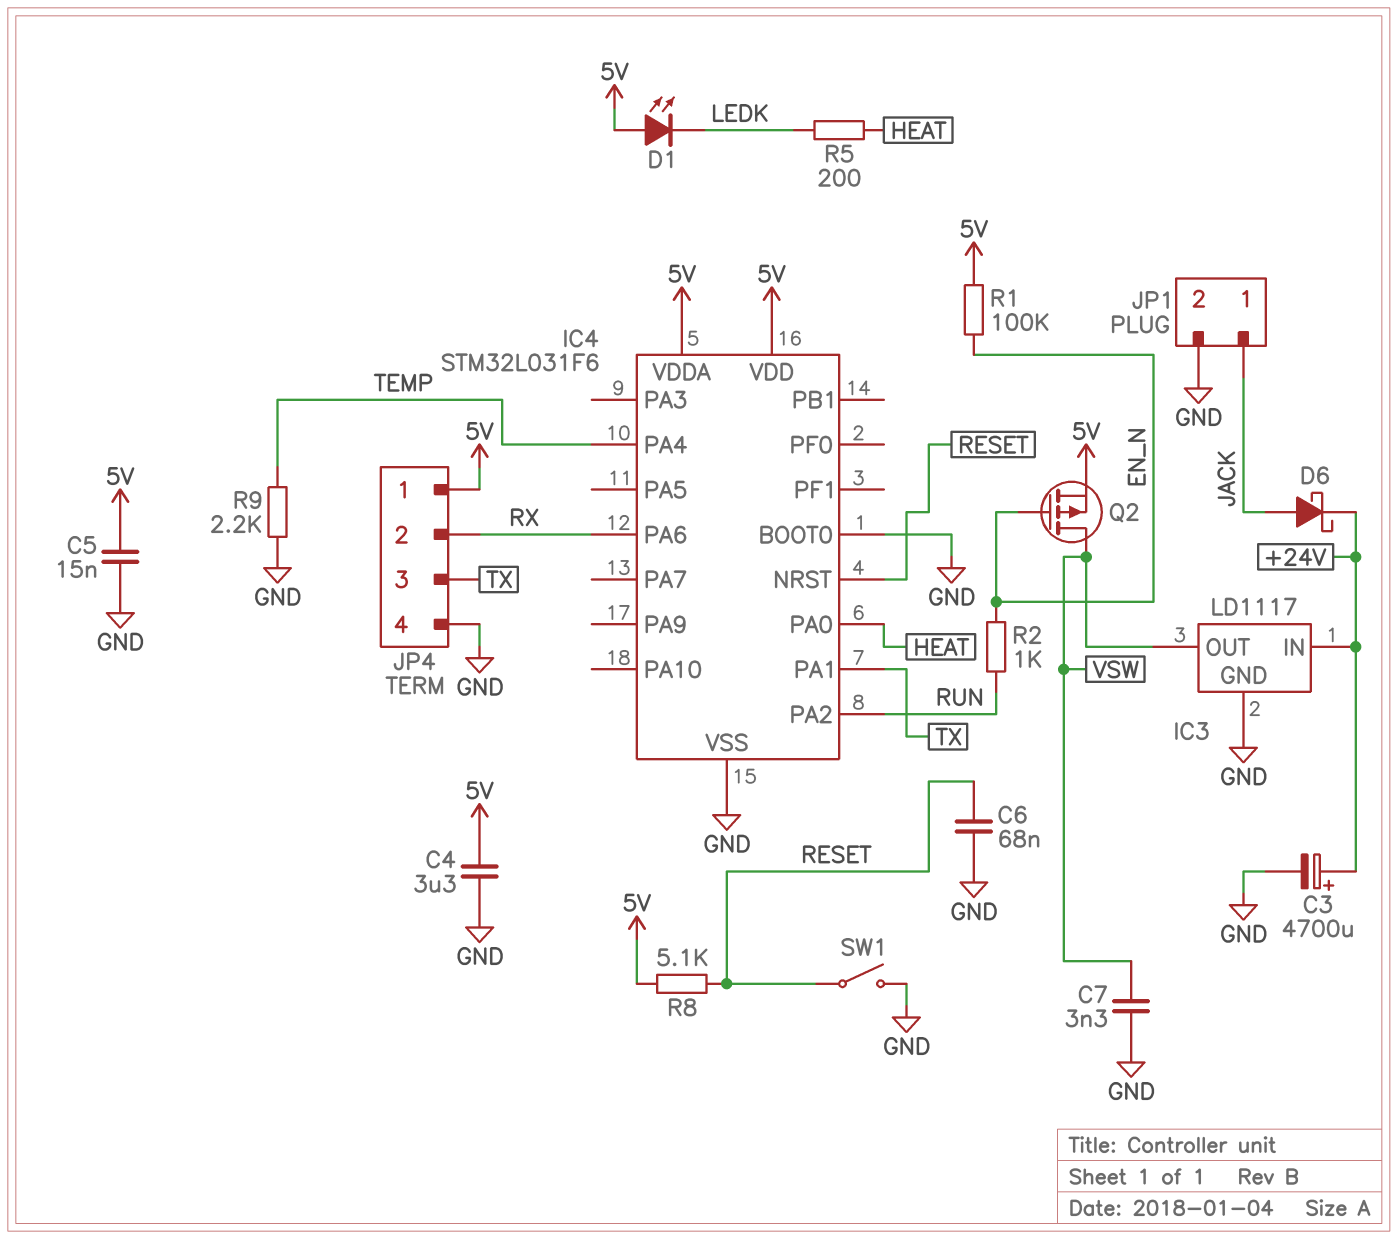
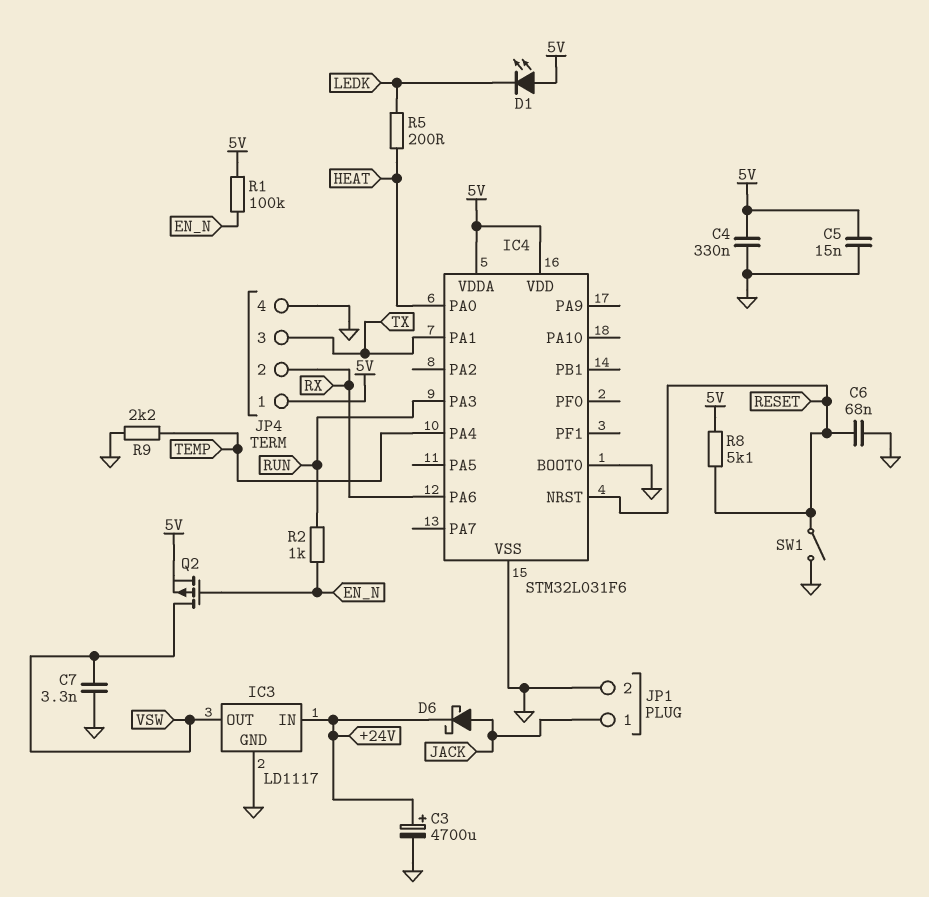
C4: 3.3uF (5V, GND) -> 330nF (5V, GND)
IC4 pin PA2: RUN -> none
IC4 pin PA3: none -> RUN

